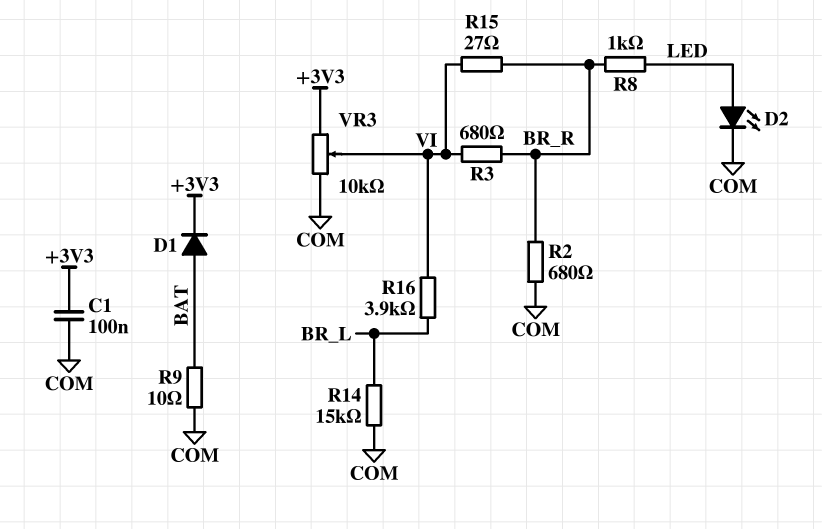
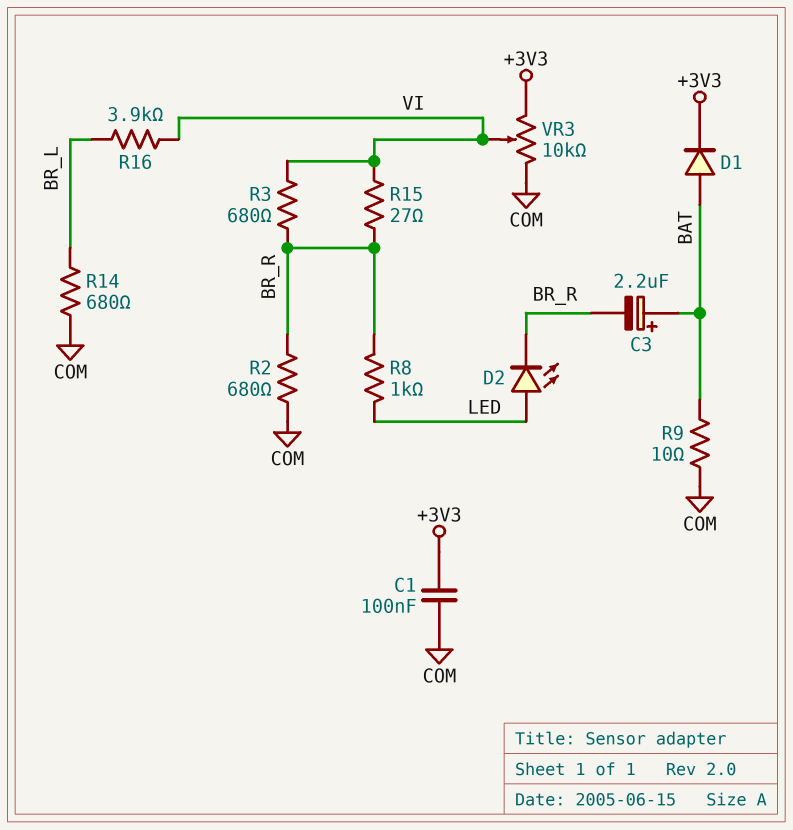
C3: none -> 2.2uF (plus BAT, minus BR_R)
D2: LED (A LED, K COM) -> LED (A LED, K BR_R)
R14: 15k (BR_L, COM) -> 680 (BR_L, COM)

